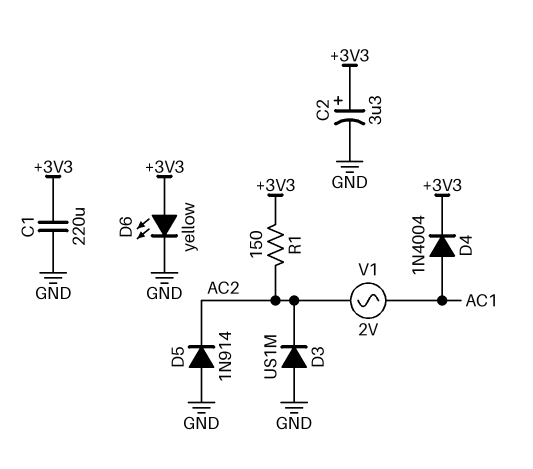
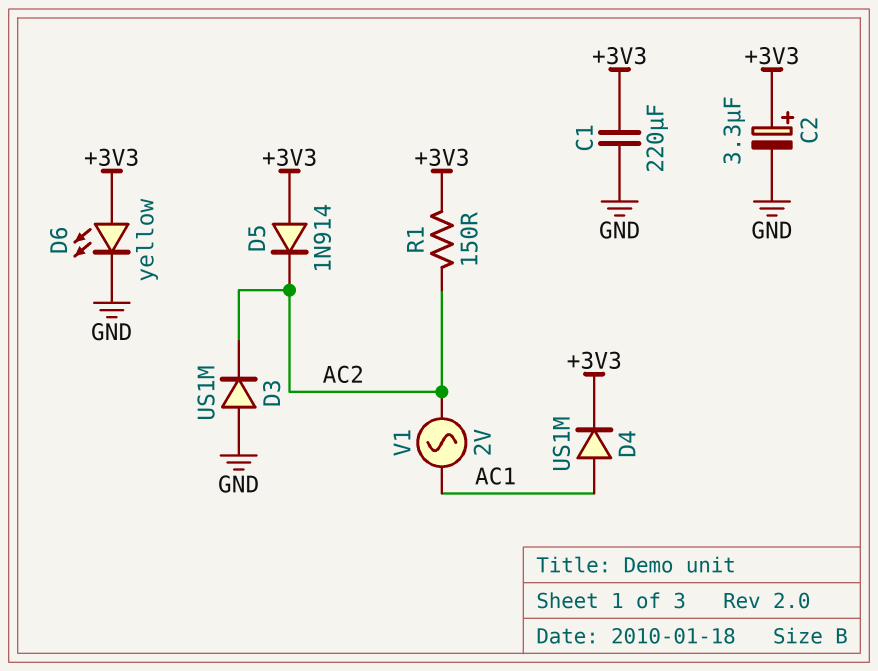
D4: diode 1N4004 (A AC1, K +3V3) -> diode US1M (A AC1, K +3V3)
D5: diode 1N914 (A GND, K AC2) -> diode 1N914 (A +3V3, K AC2)

